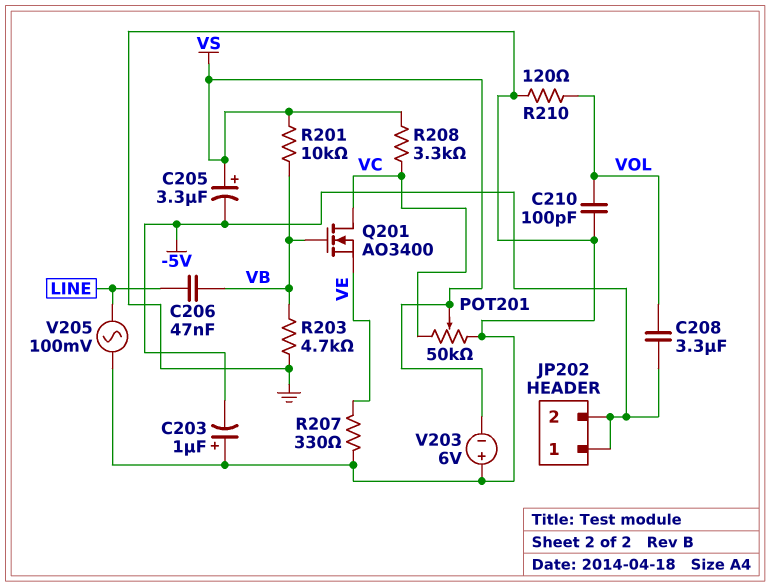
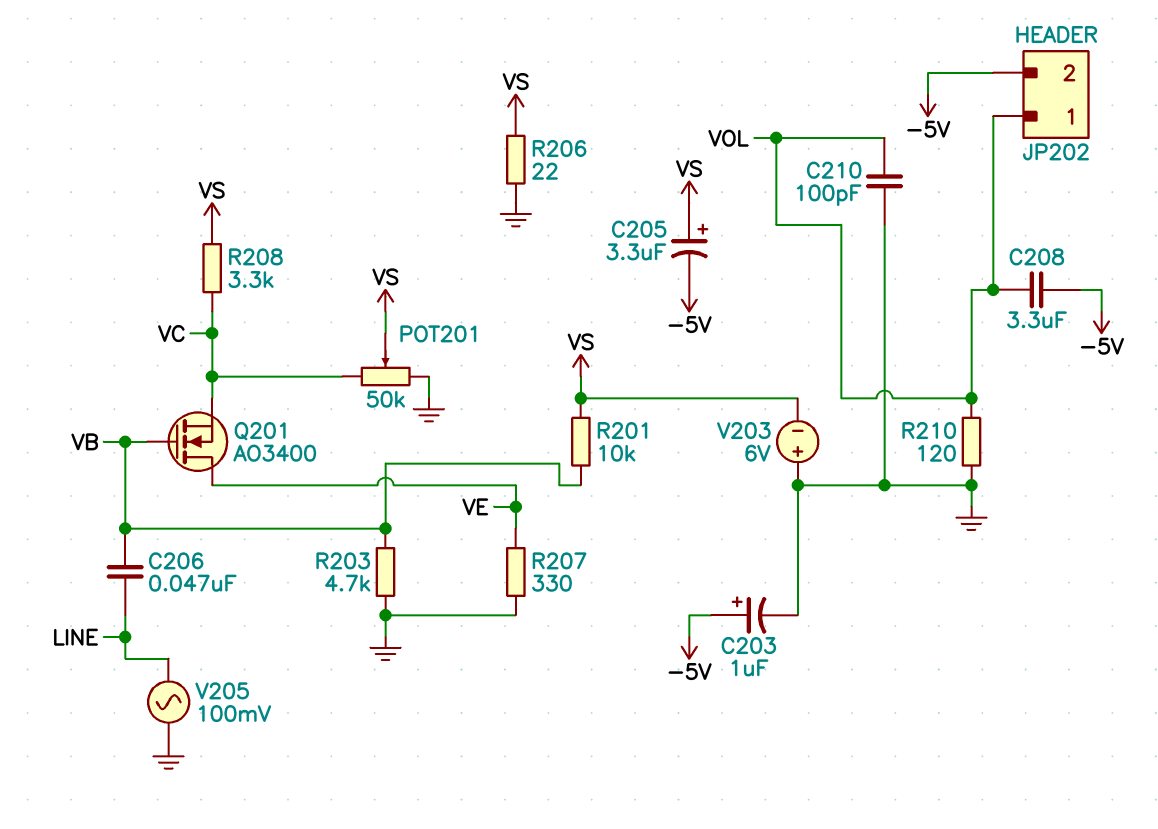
C203: 1uF (plus GND, minus -5V) -> 1uF (plus -5V, minus GND)
JP202 pin 1: -5V -> VOL
Q201: NMOS AO3400 (G VB, D VC, S VE) -> NMOS AO3400 (G VB, D VE, S VC)
R206: none -> 22 (GND, VS)

